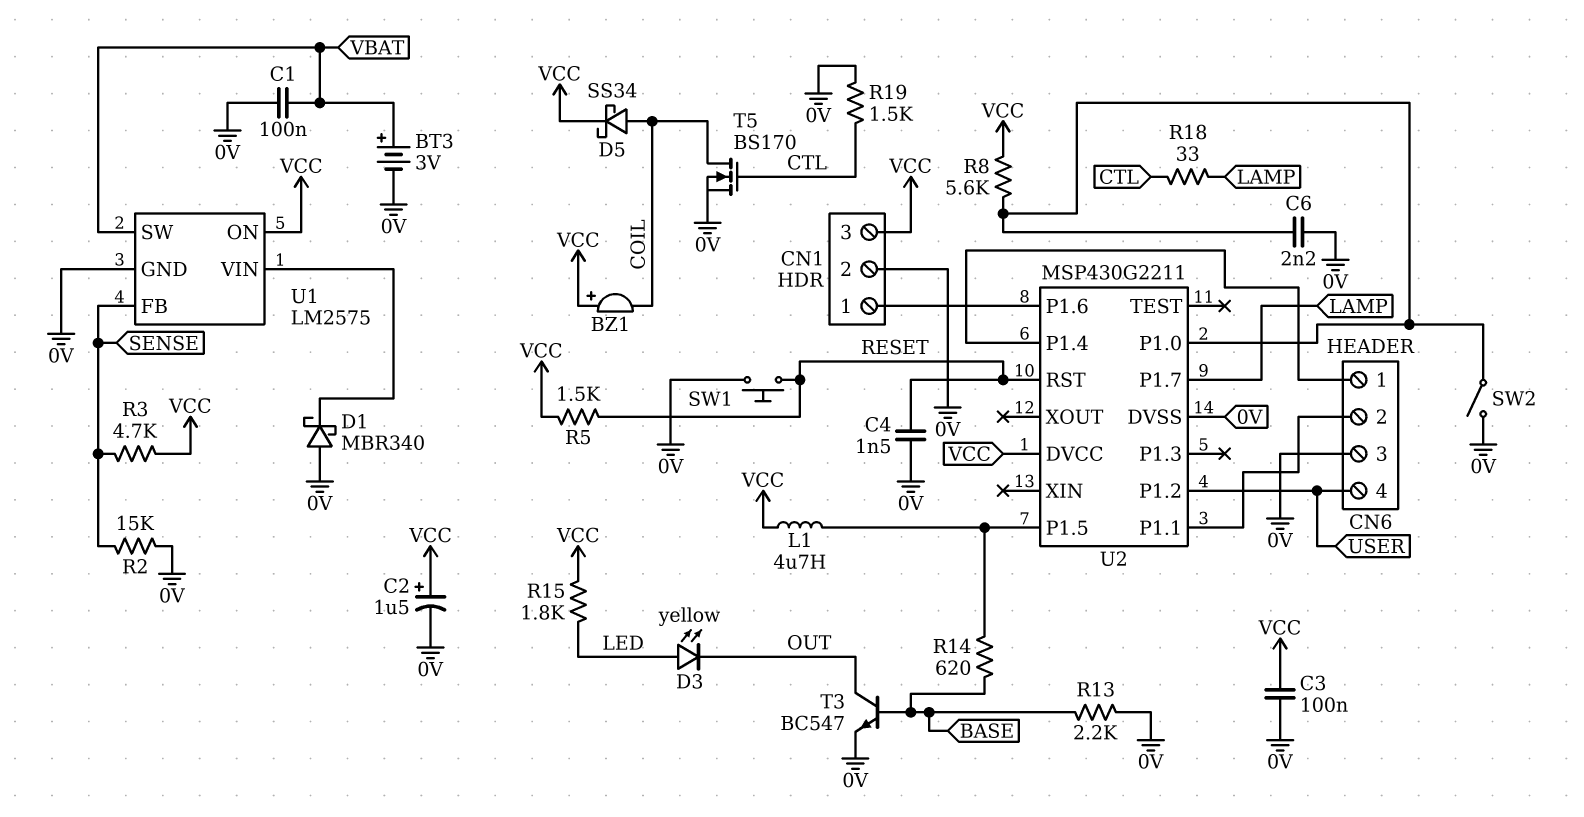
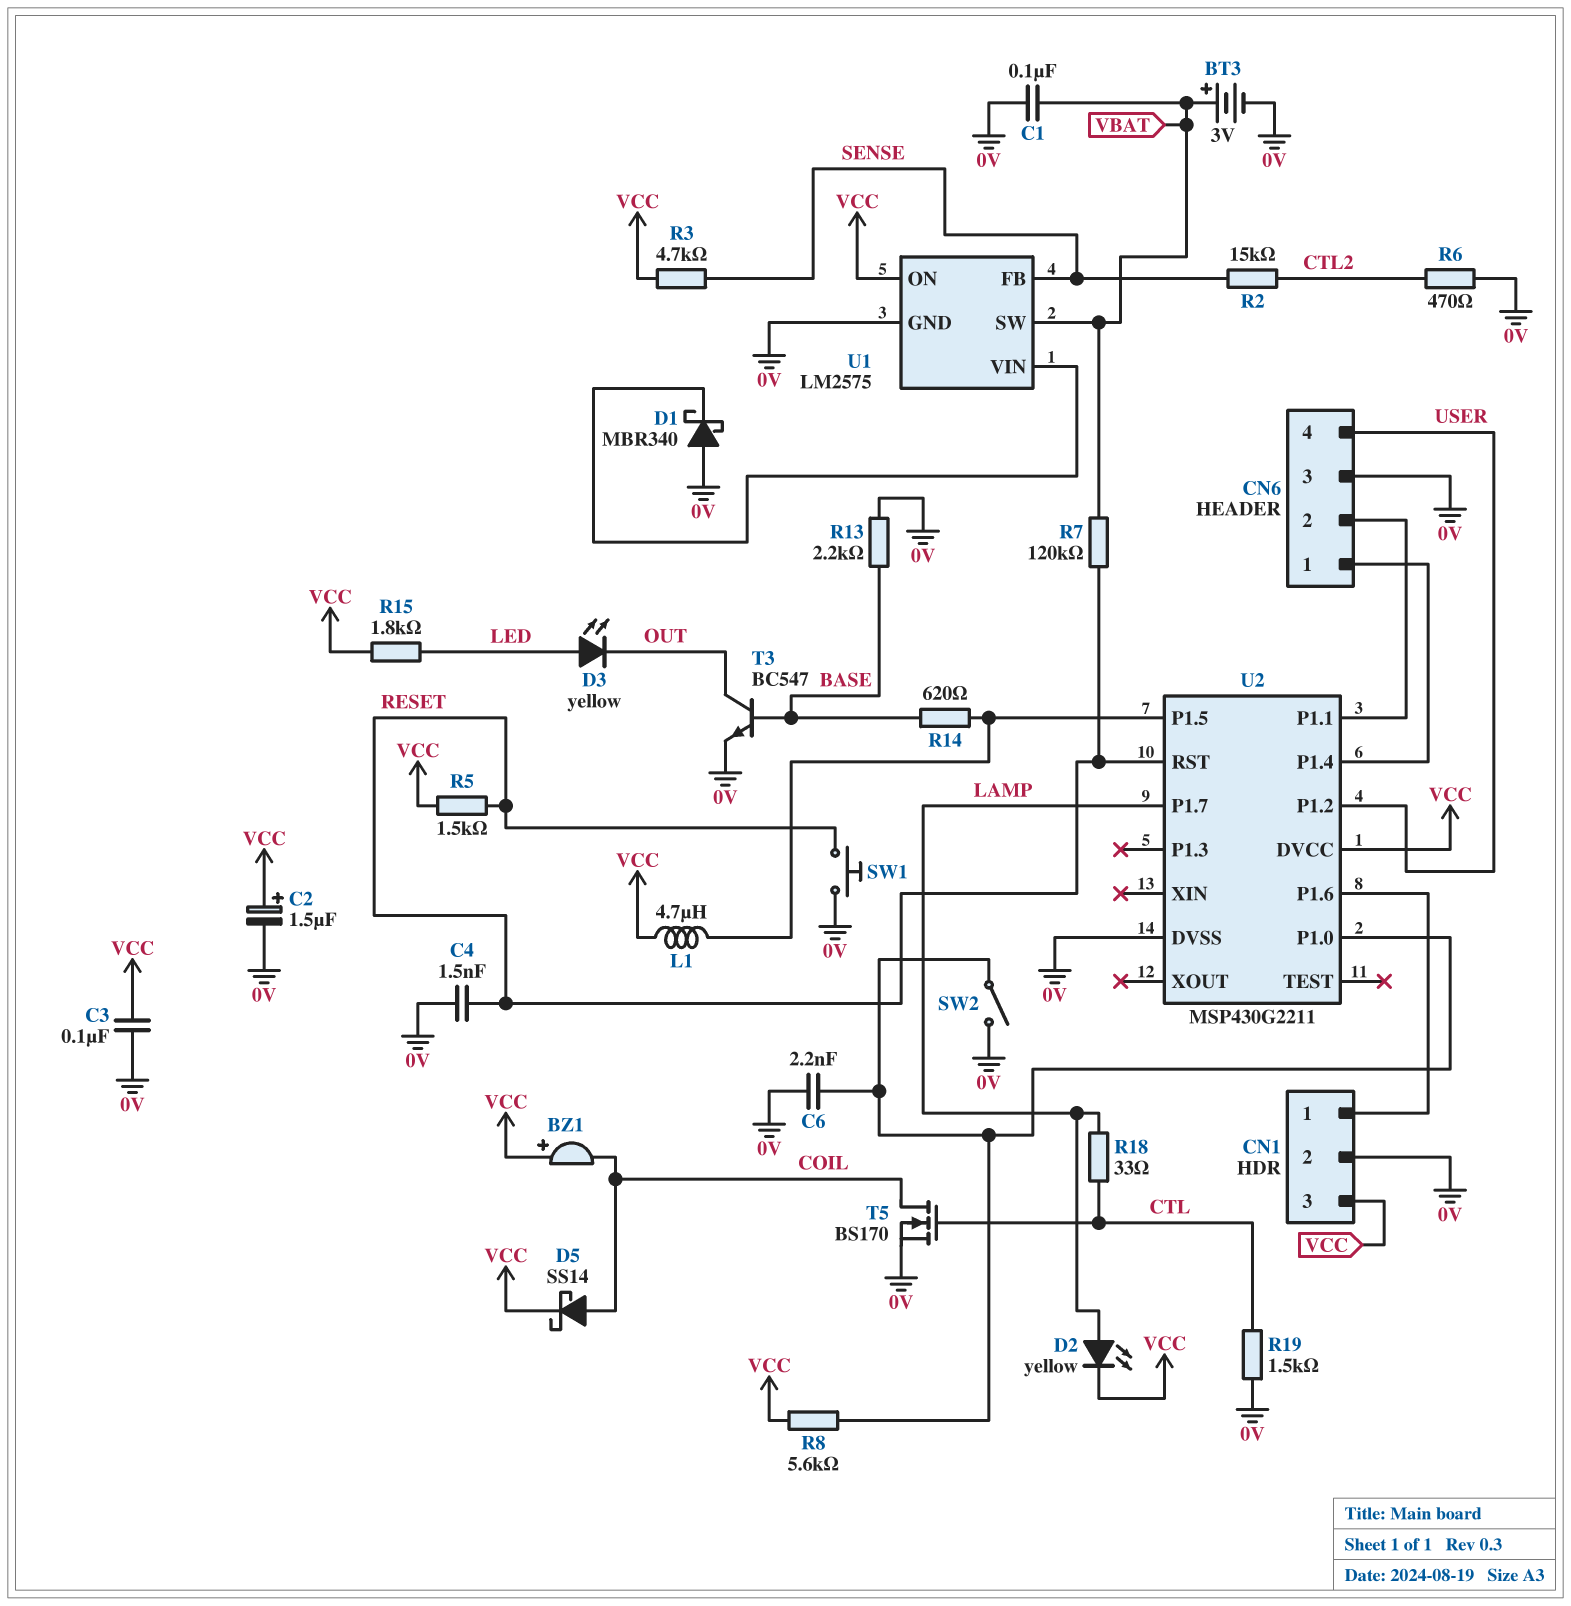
D2: none -> LED yellow (A LAMP, K VCC)
D5: schottky SS34 (A COIL, K VCC) -> schottky SS14 (A COIL, K VCC)
R2: 15k (0V, SENSE) -> 15k (CTL2, SENSE)
R6: none -> 470 (0V, CTL2)
R7: none -> 120k (RESET, VBAT)

